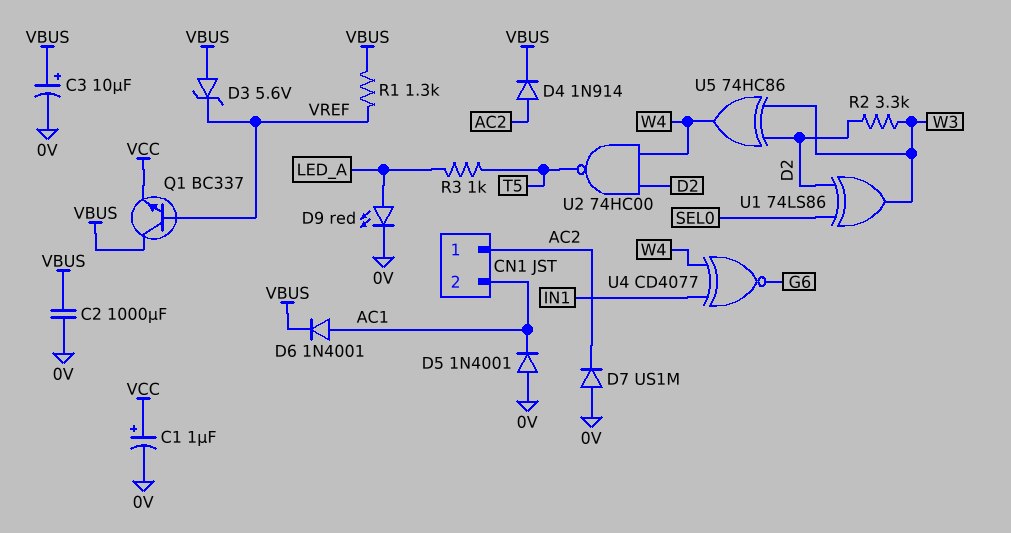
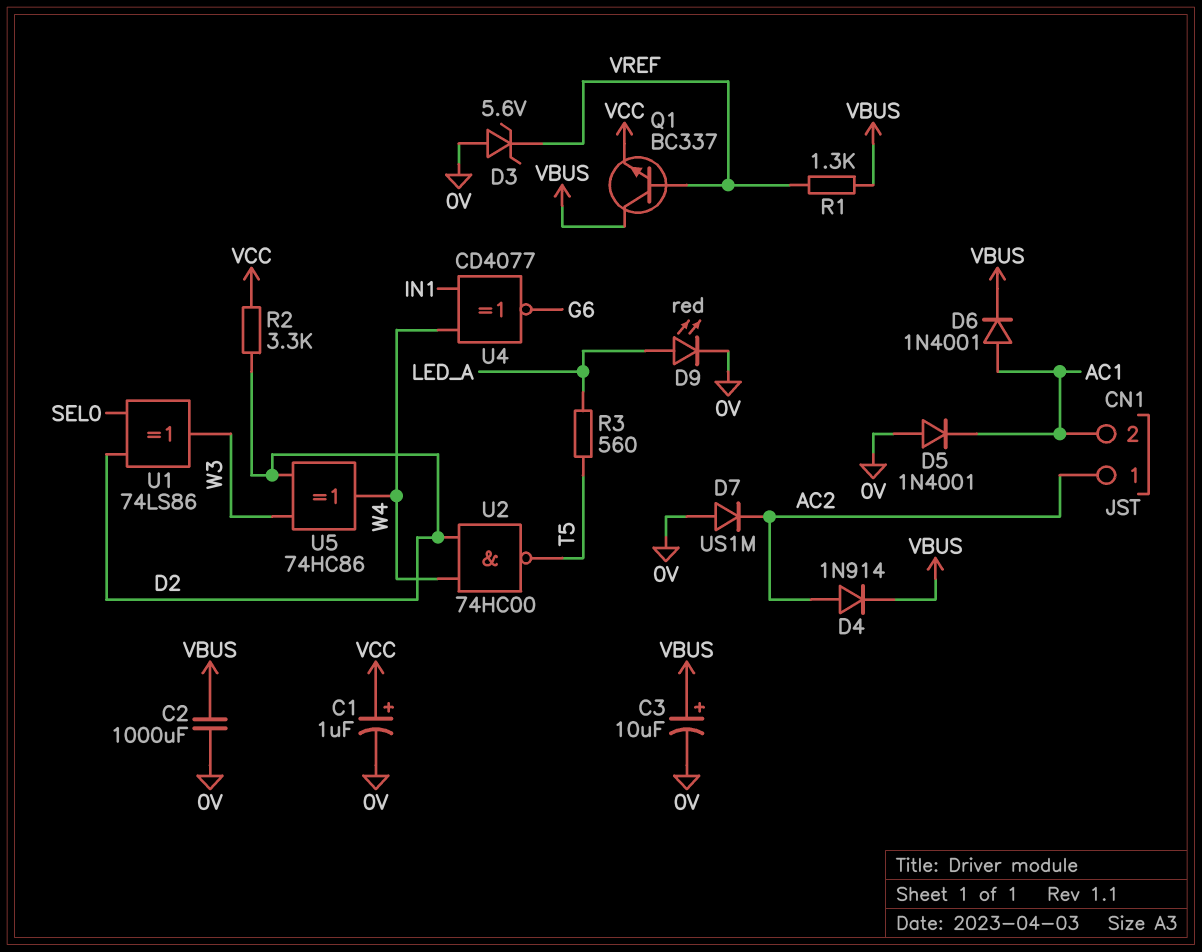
D3: zener 5.6V (A VBUS, K VREF) -> zener 5.6V (A 0V, K VREF)
R2: 3.3k (D2, W3) -> 3.3k (D2, VCC)
R3: 1k (LED_A, T5) -> 560 (LED_A, T5)

